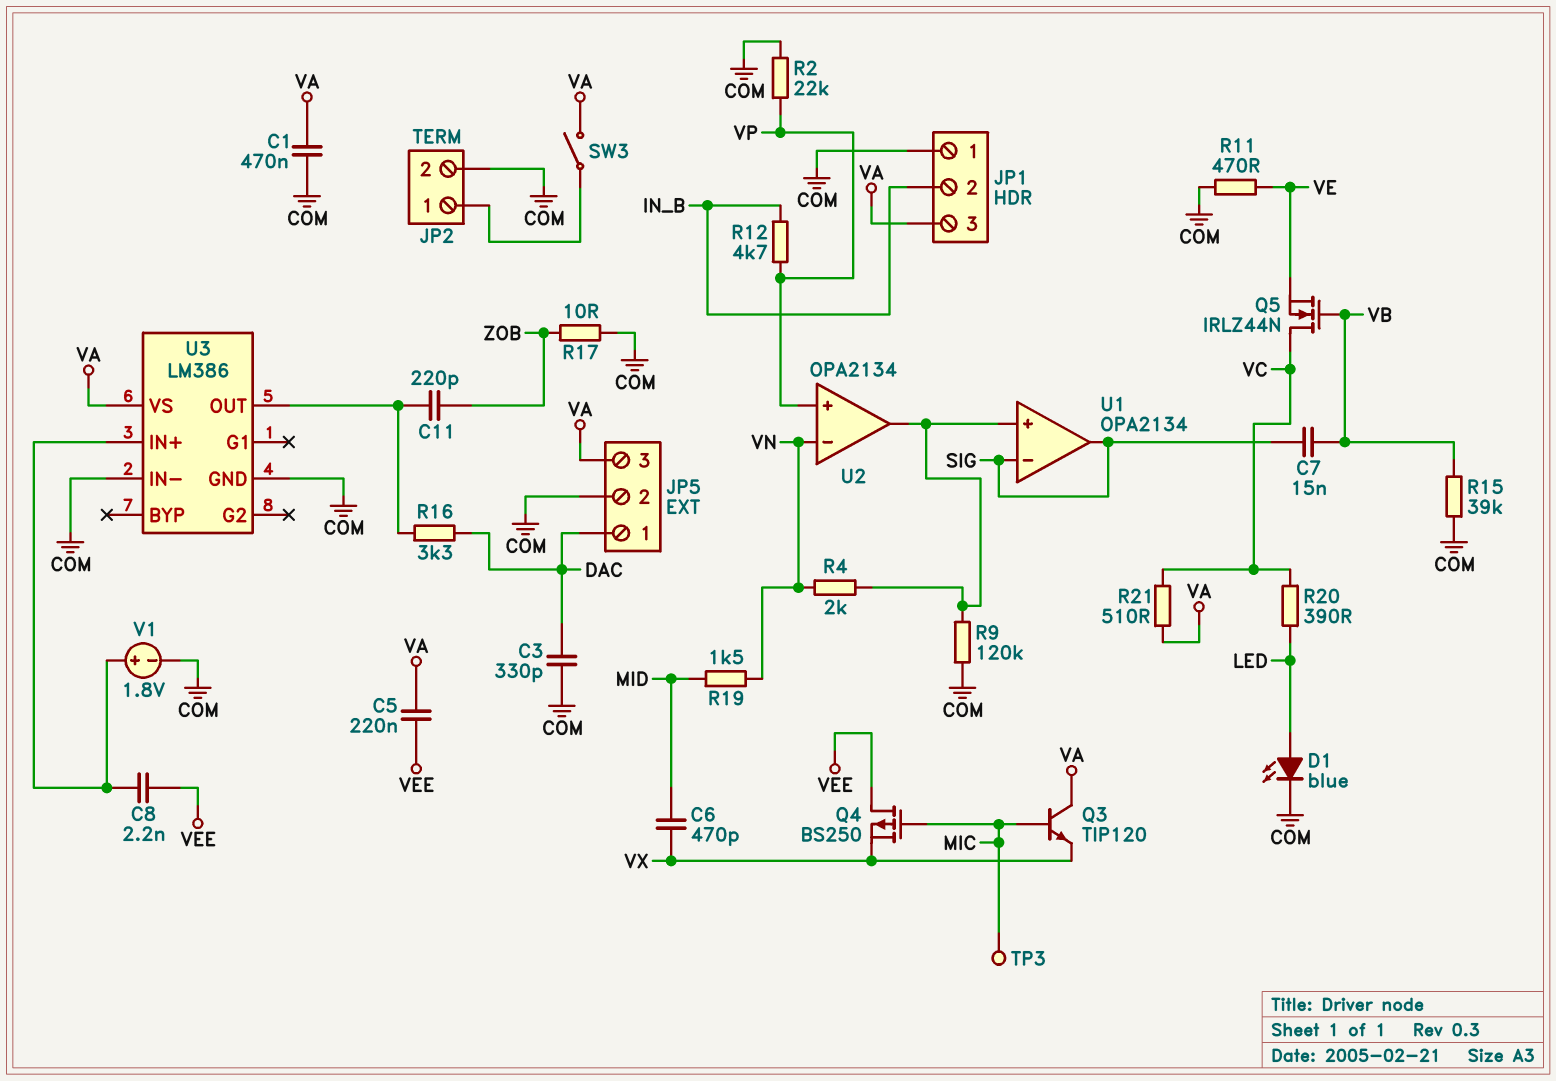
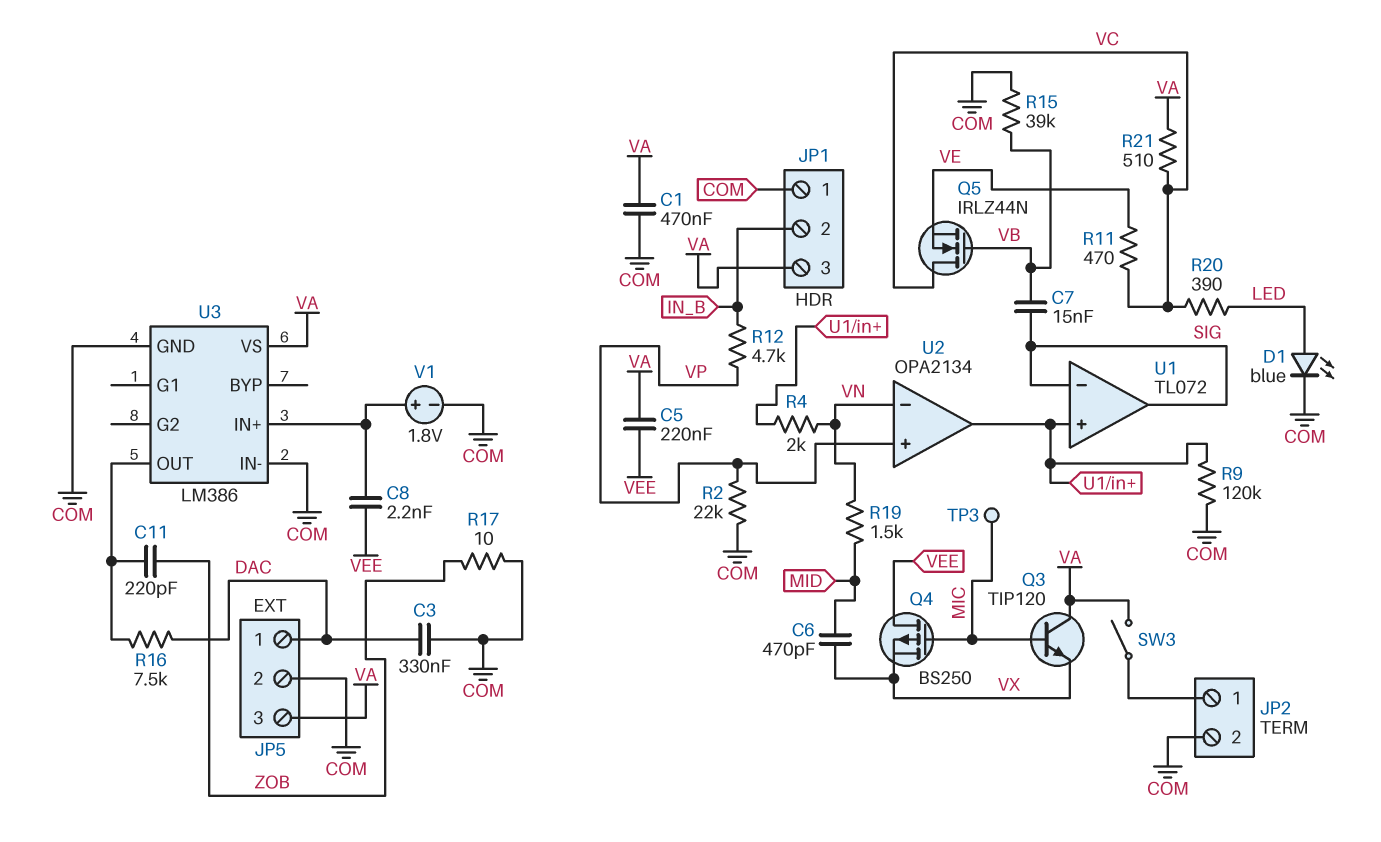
C3: 330pF (COM, DAC) -> 330nF (COM, DAC)
R11: 470 (COM, VE) -> 470 (VC, VE)
R16: 3.3k (DAC, U3/OUT) -> 7.5k (DAC, U3/OUT)
U1: OPA2134 -> TL072

